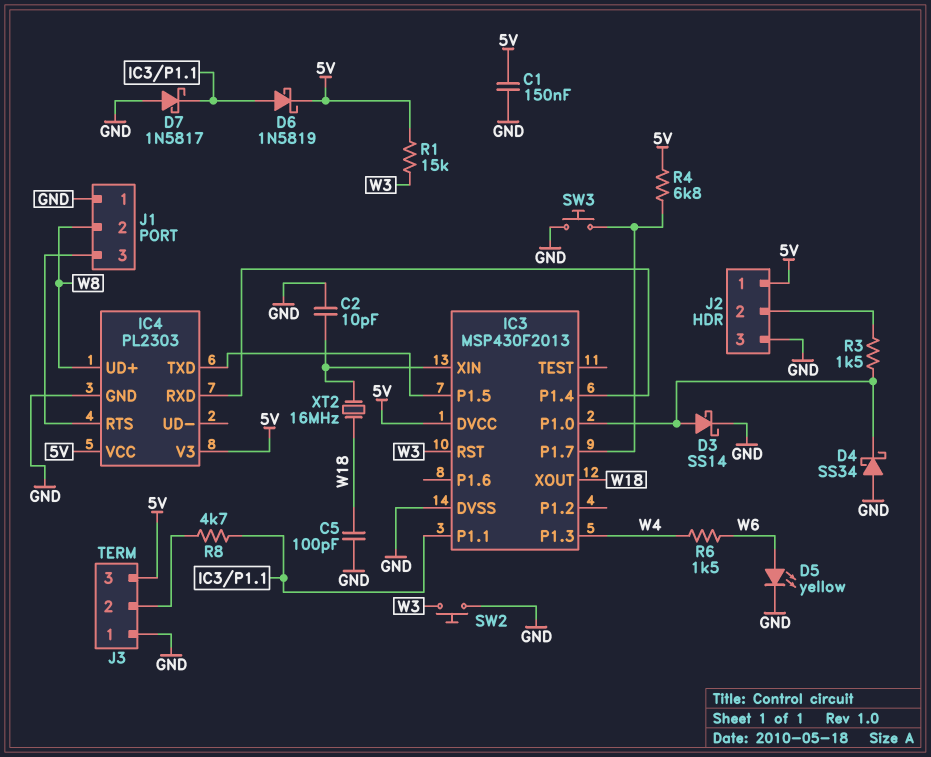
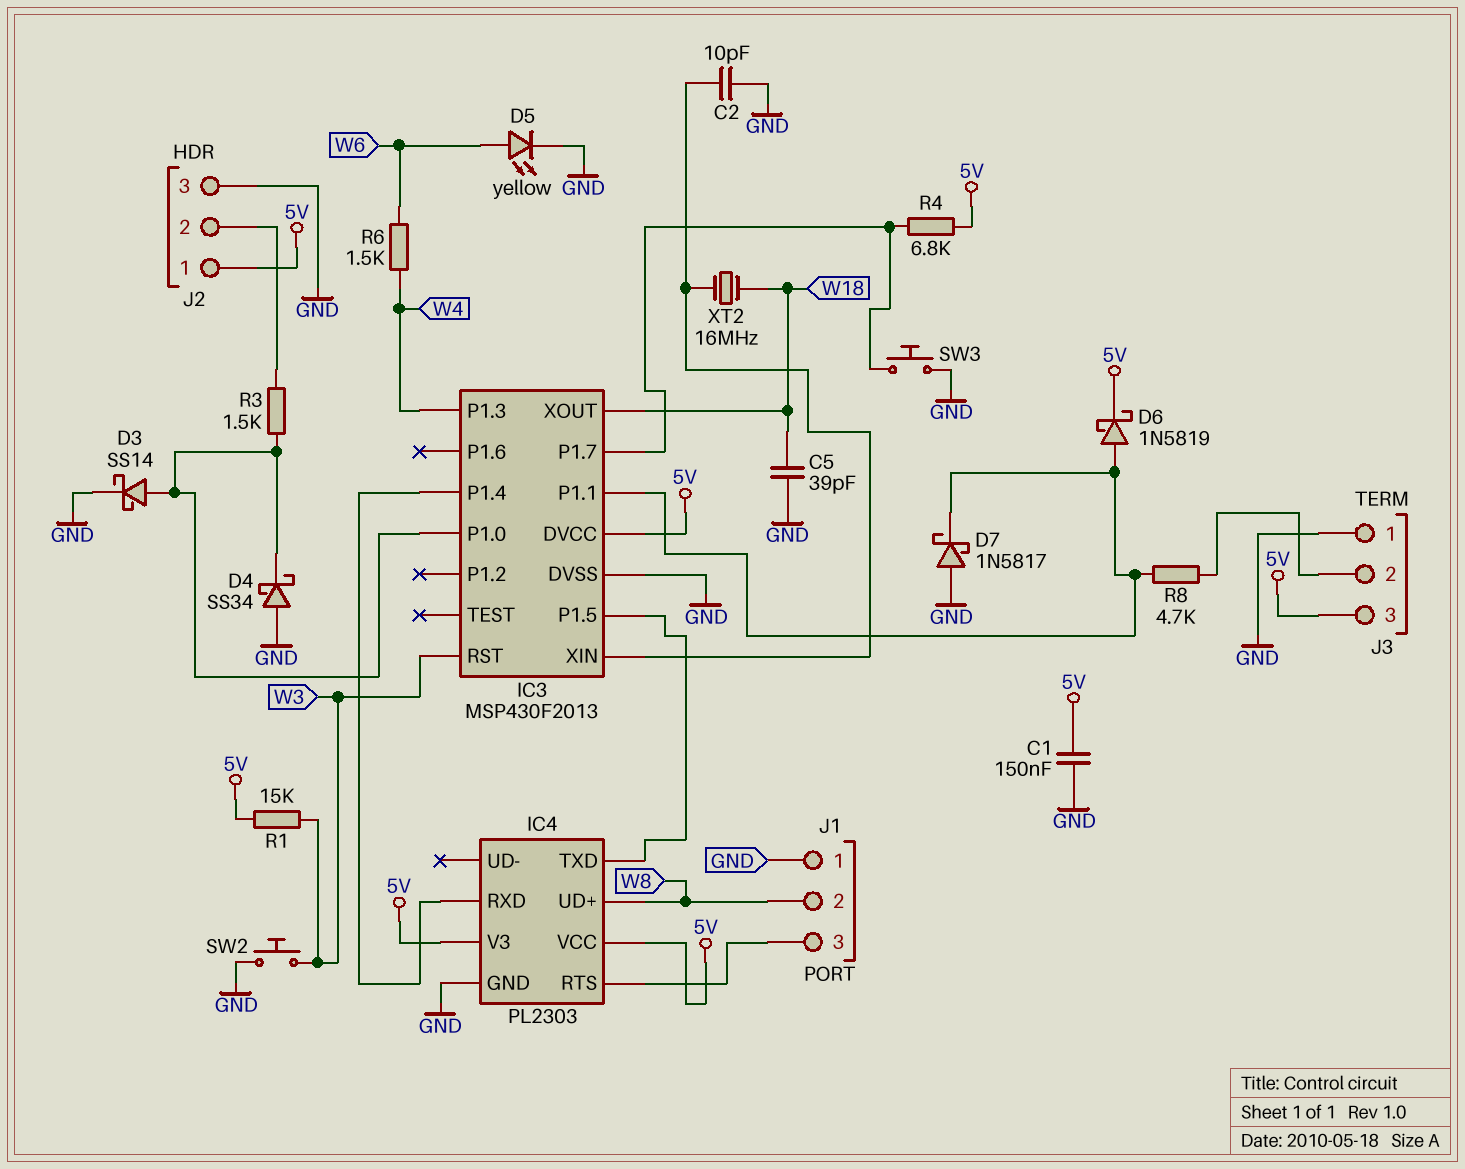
C5: 100pF (GND, W18) -> 39pF (GND, W18)

